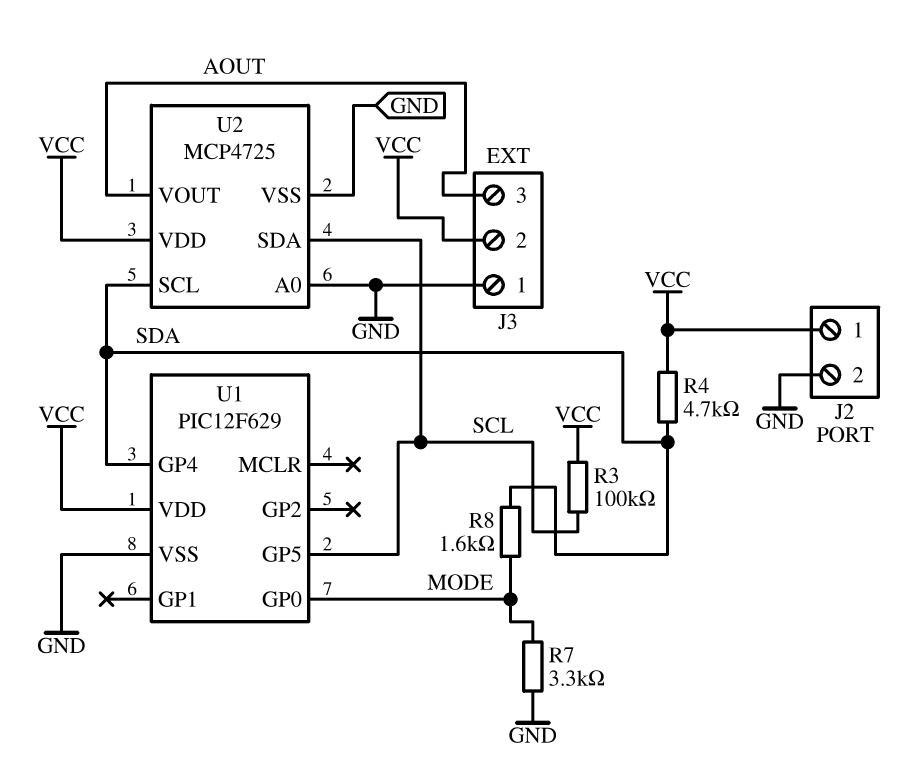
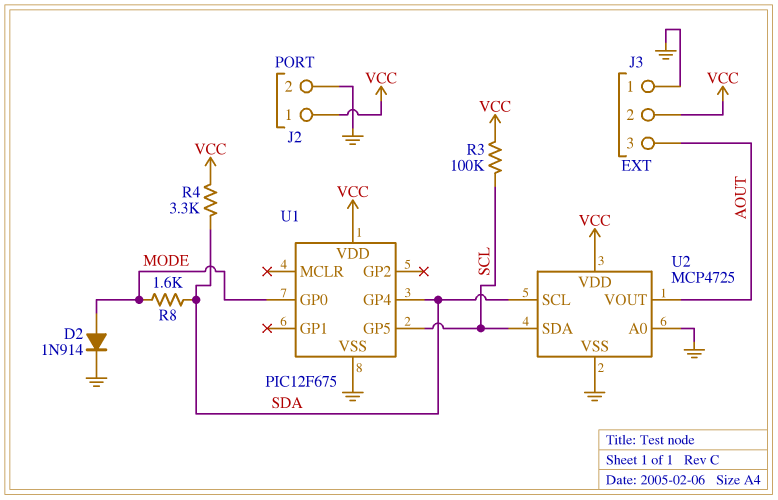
D2: none -> diode 1N914 (A MODE, K GND)
R4: 4.7k (SDA, VCC) -> 3.3k (SDA, VCC)
R7: 3.3k (GND, MODE) -> none
U1: PIC12F629 -> PIC12F675

